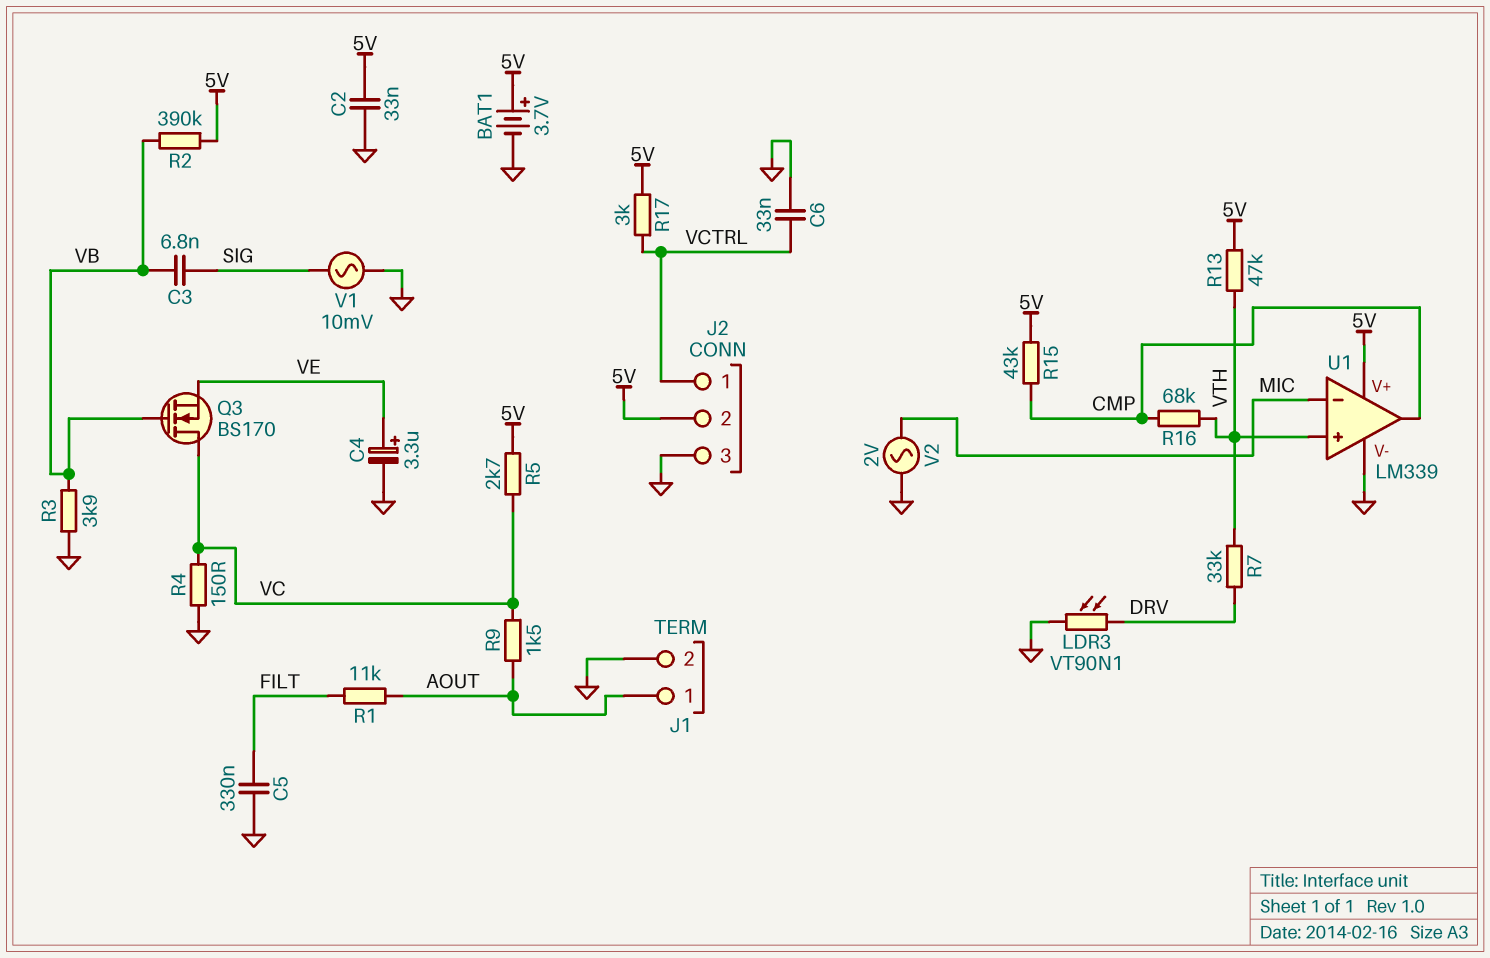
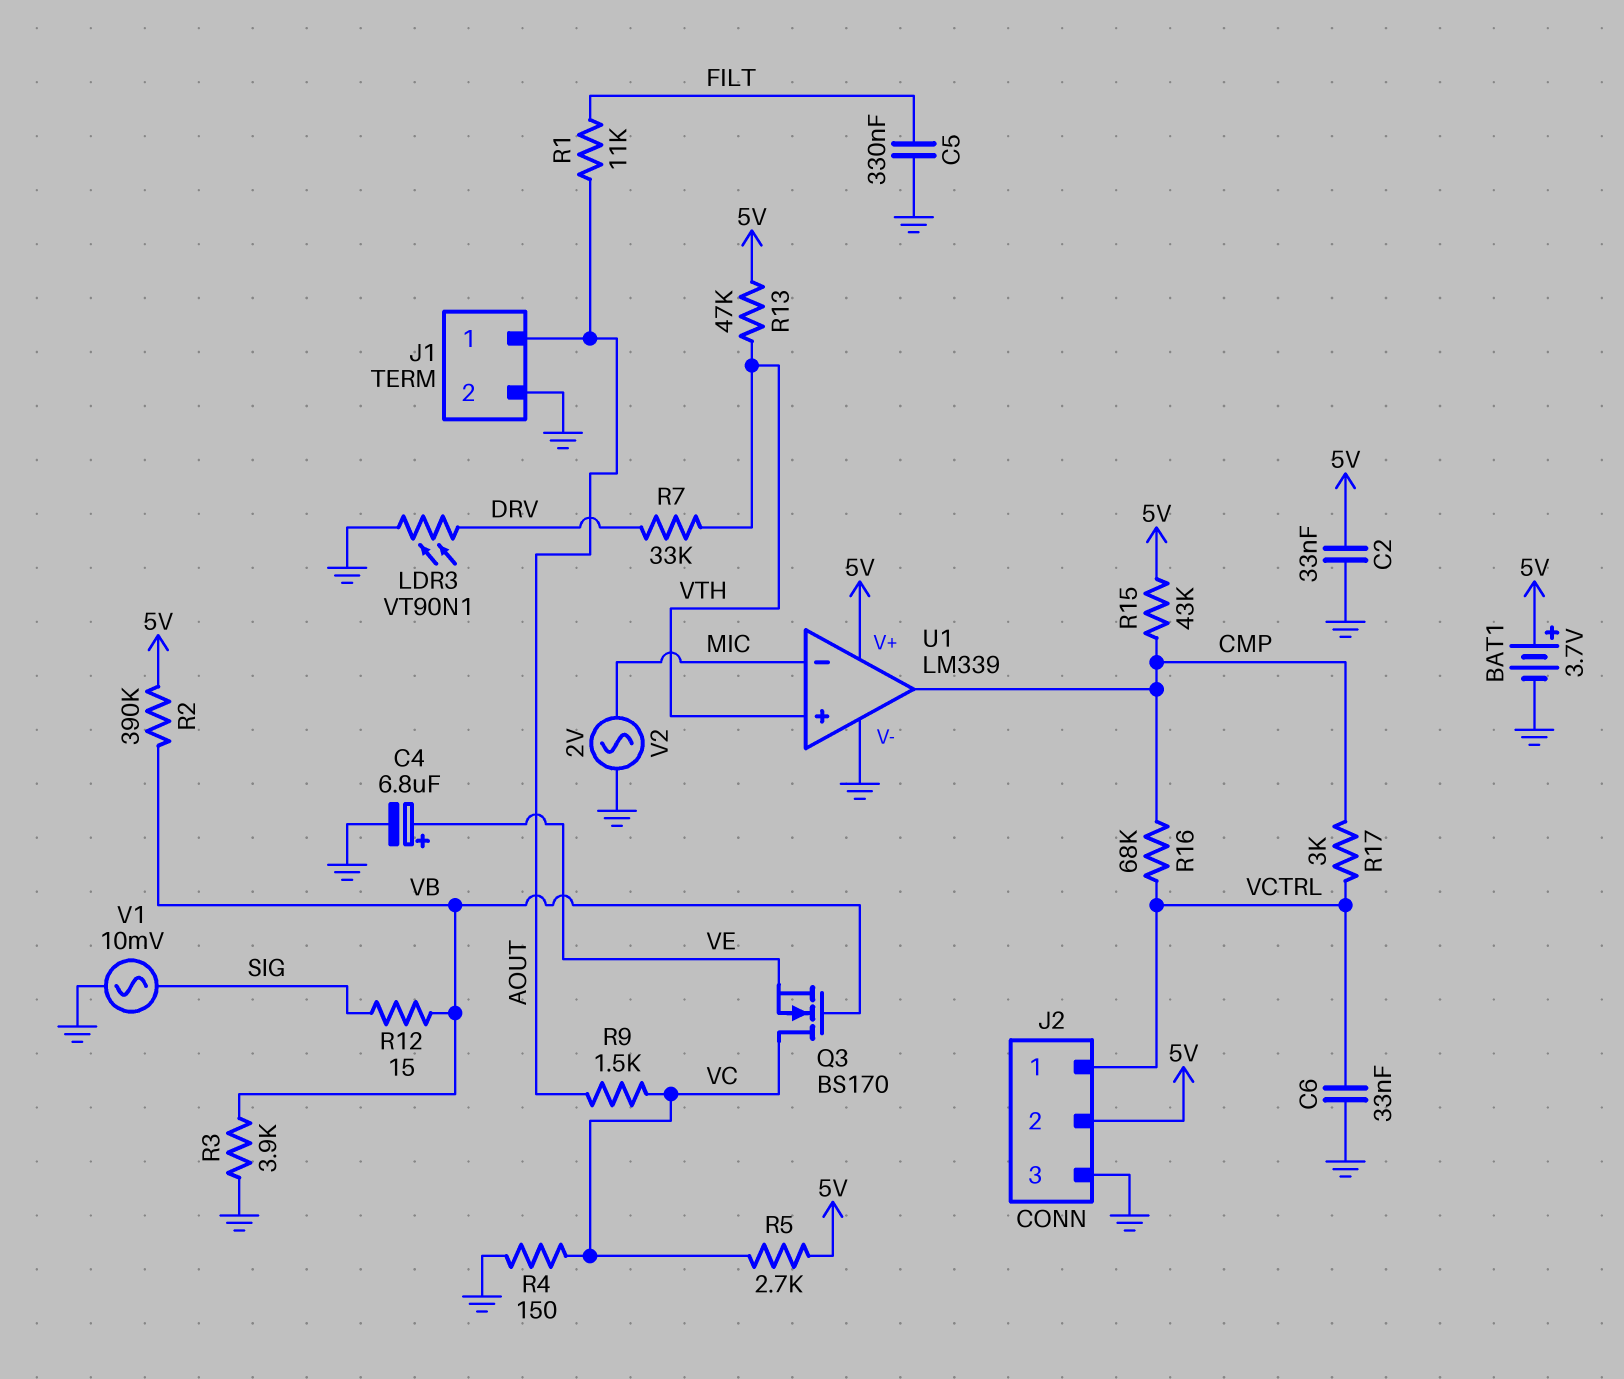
C3: 6.8nF (SIG, VB) -> none
C4: 3.3uF (plus VE, minus GND) -> 6.8uF (plus VE, minus GND)
R12: none -> 15 (SIG, VB)
R16: 68k (CMP, VTH) -> 68k (CMP, VCTRL)
R17: 3k (5V, VCTRL) -> 3k (CMP, VCTRL)

